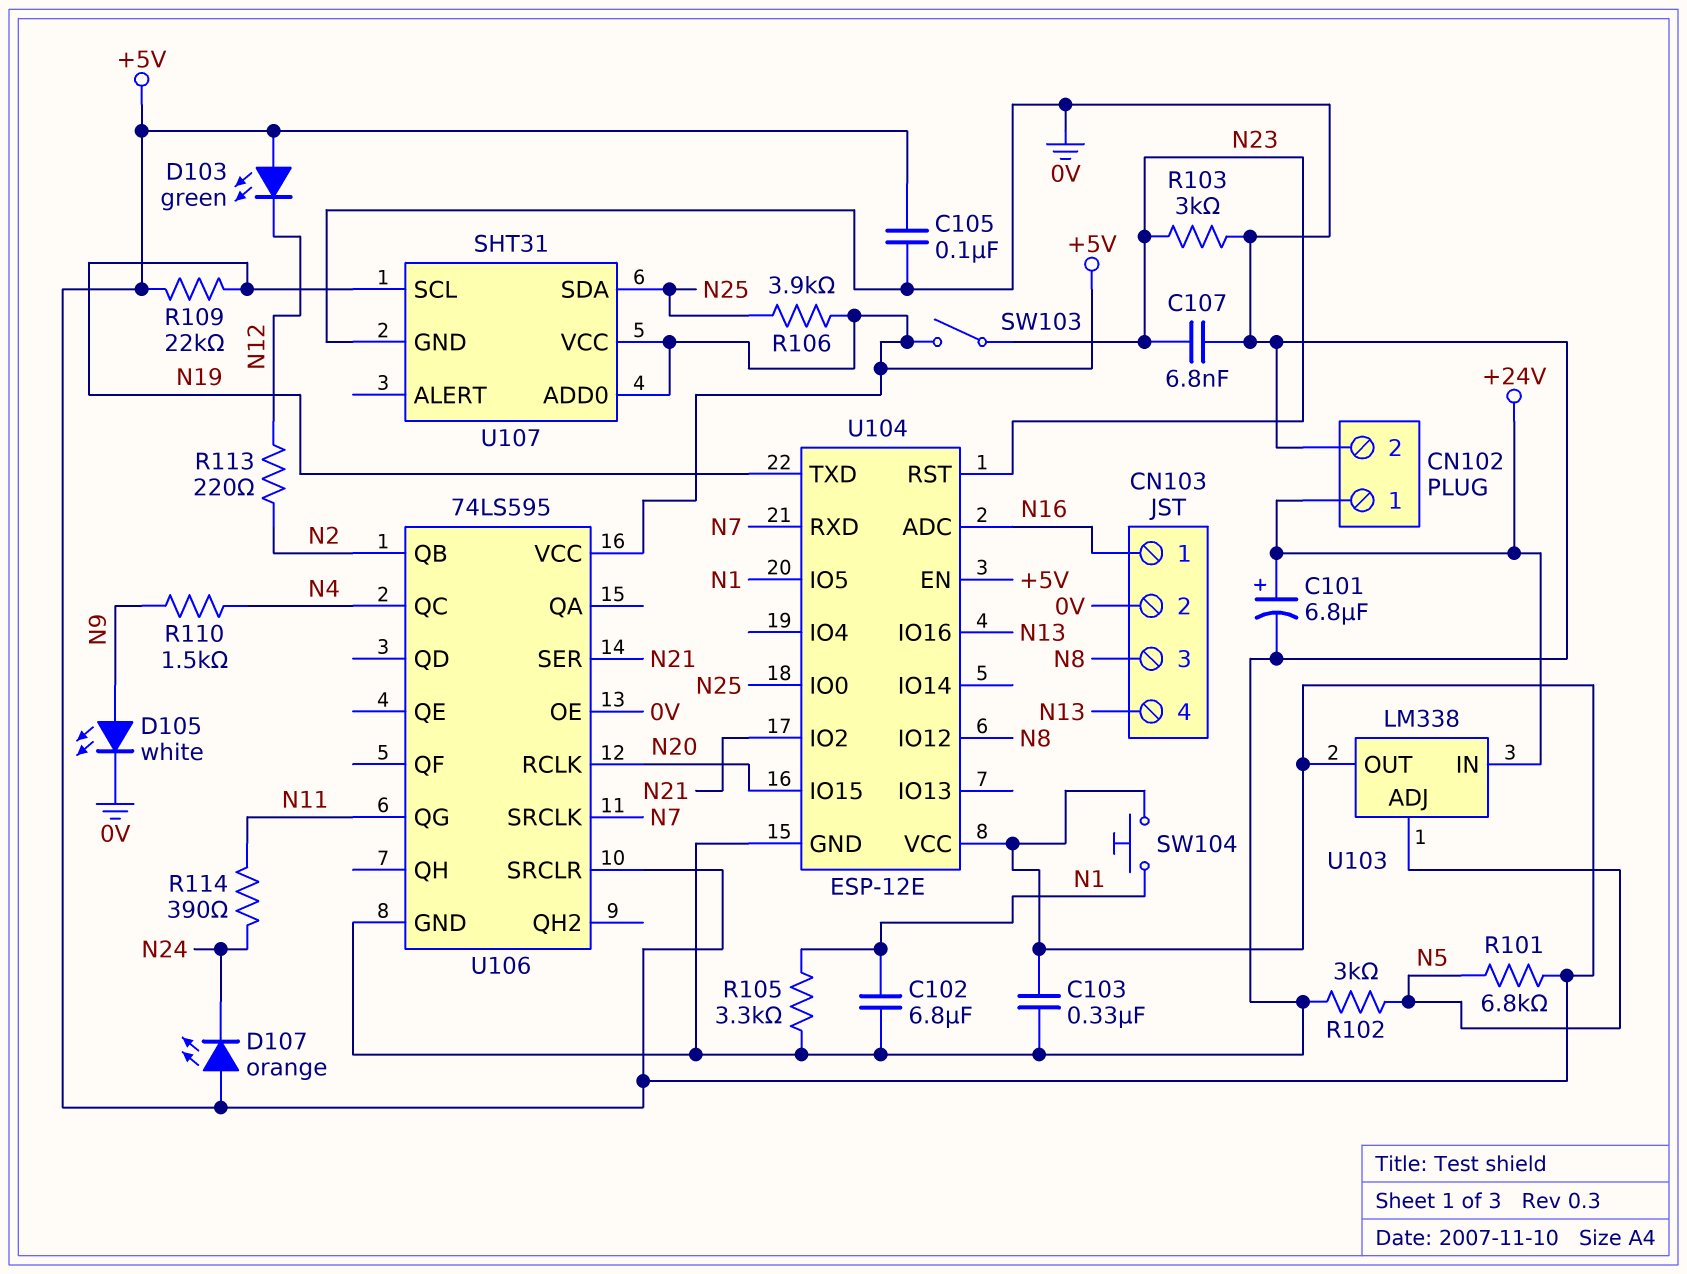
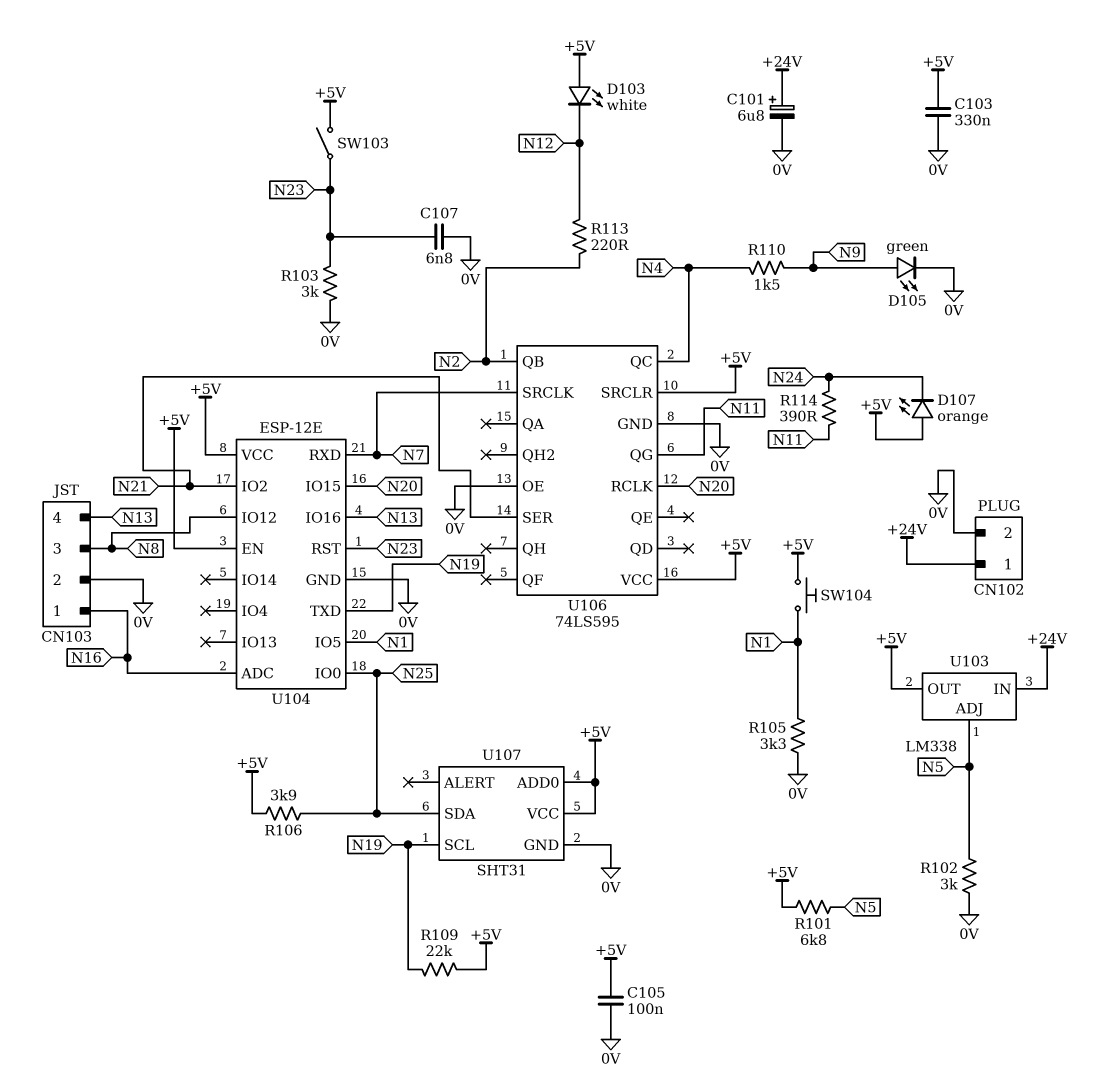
C102: 6.8uF (0V, N1) -> none
D103: LED green (A +5V, K N12) -> LED white (A +5V, K N12)
D105: LED white (A N9, K 0V) -> LED green (A N9, K 0V)

